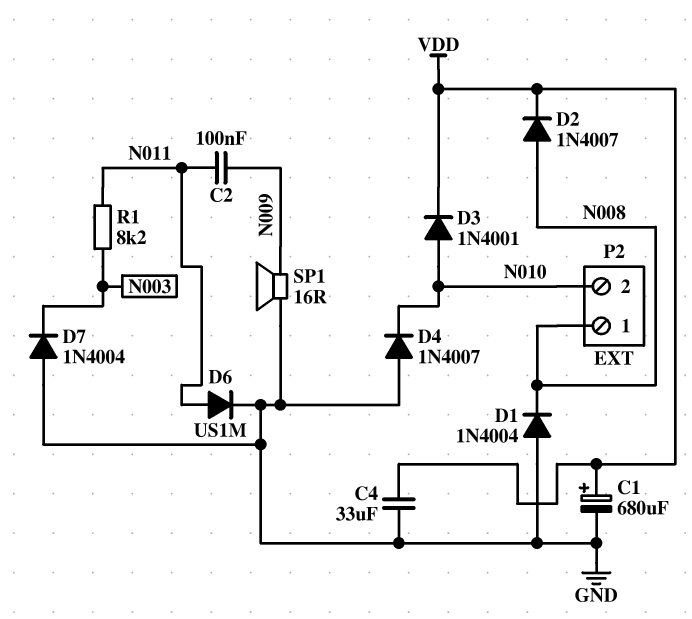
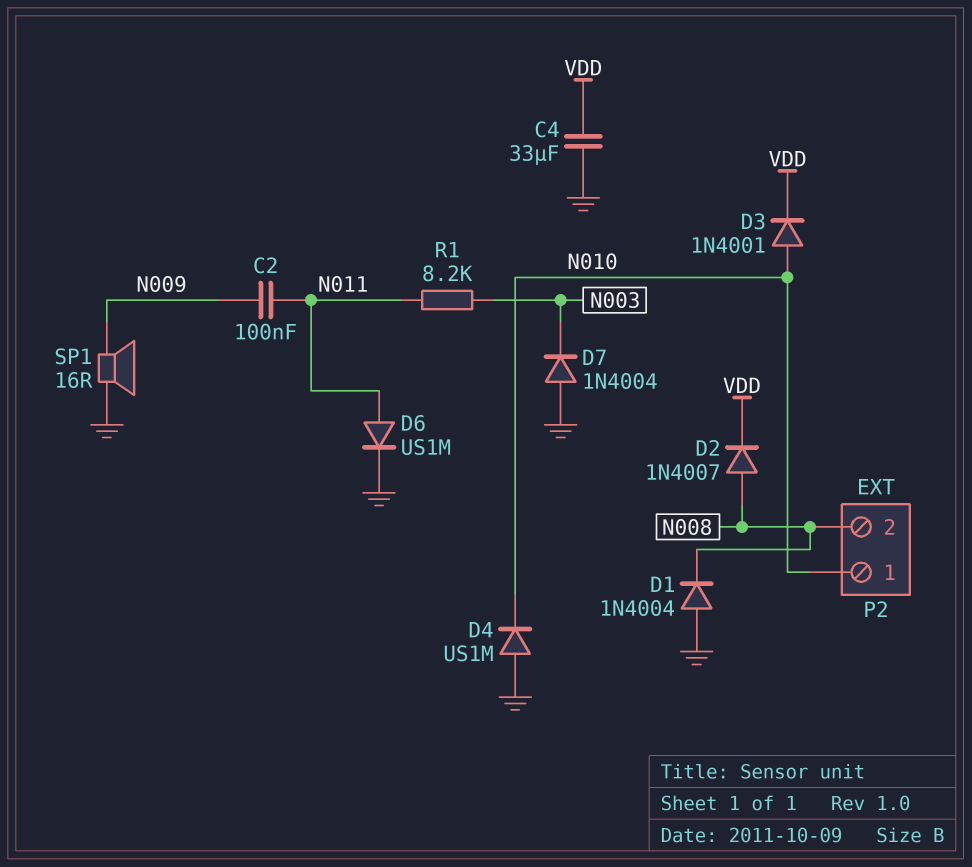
C1: 680uF (plus VDD, minus GND) -> none
D4: diode 1N4007 (A GND, K N010) -> diode US1M (A GND, K N010)
P2 pin 1: N008 -> N010
P2 pin 2: N010 -> N008

